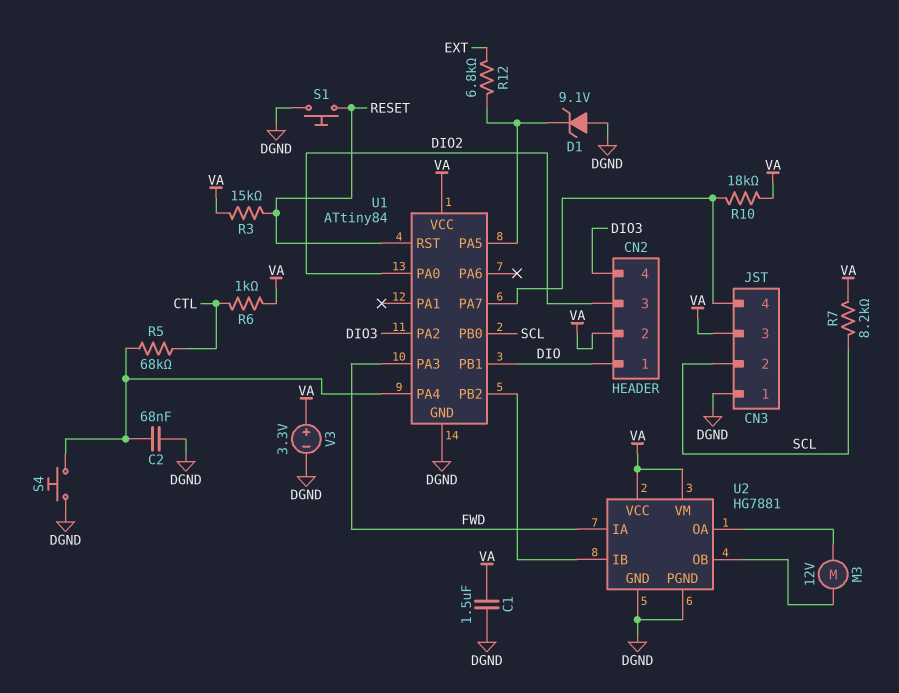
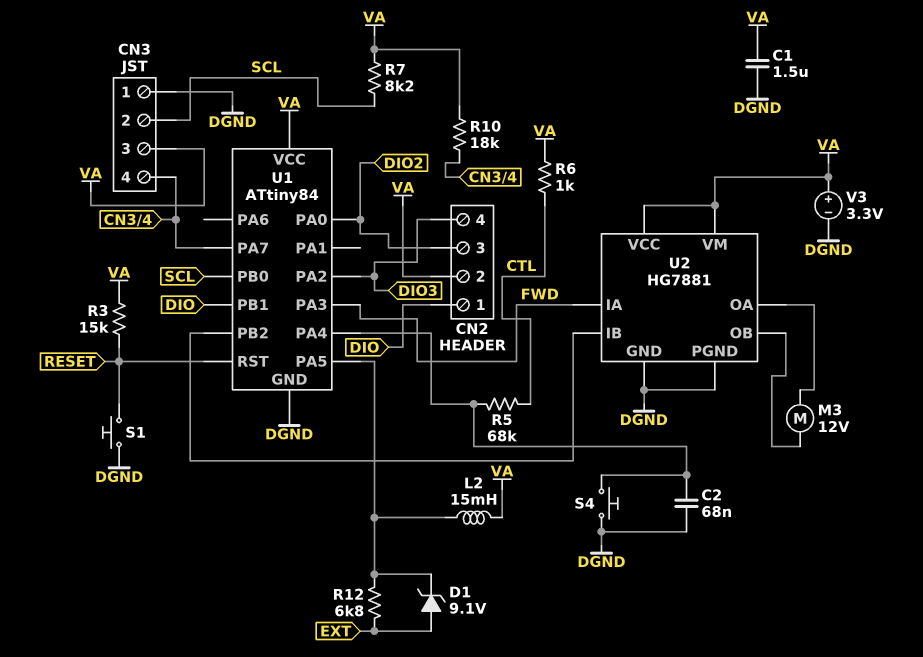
D1: zener 9.1V (A DGND, K U1/PA5) -> zener 9.1V (A EXT, K U1/PA5)
L2: none -> 15mH (U1/PA5, VA)

